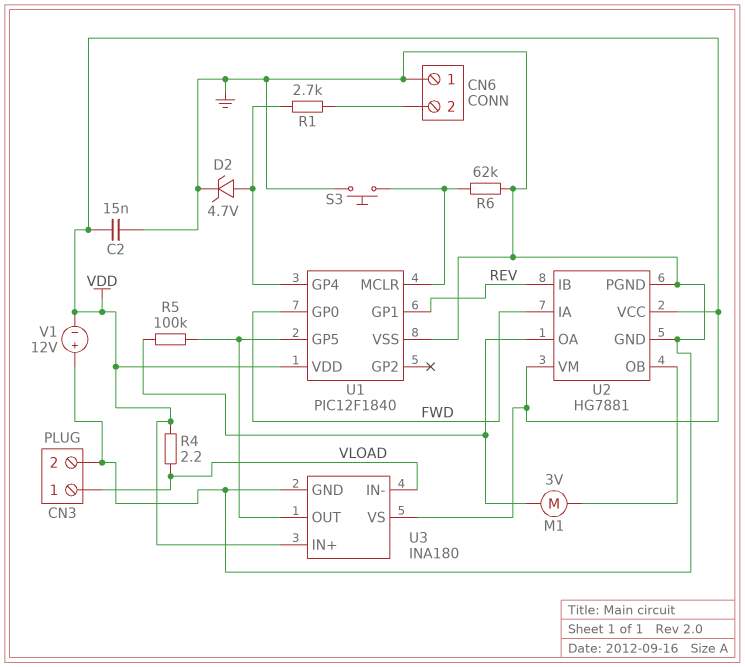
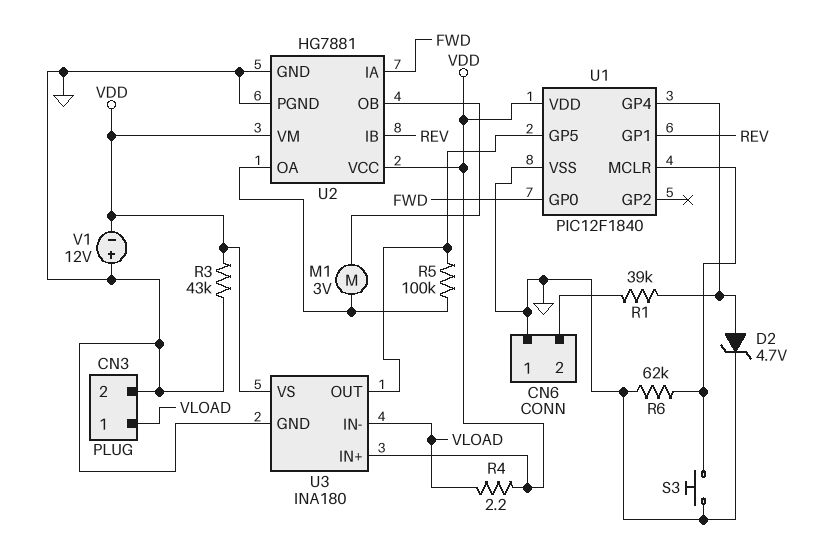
C2: 15nF (GND, VDD) -> none
R1: 2.7k (CN6/2, U1/GP4) -> 39k (CN6/2, U1/GP4)
R3: none -> 43k (GND, VDD)

